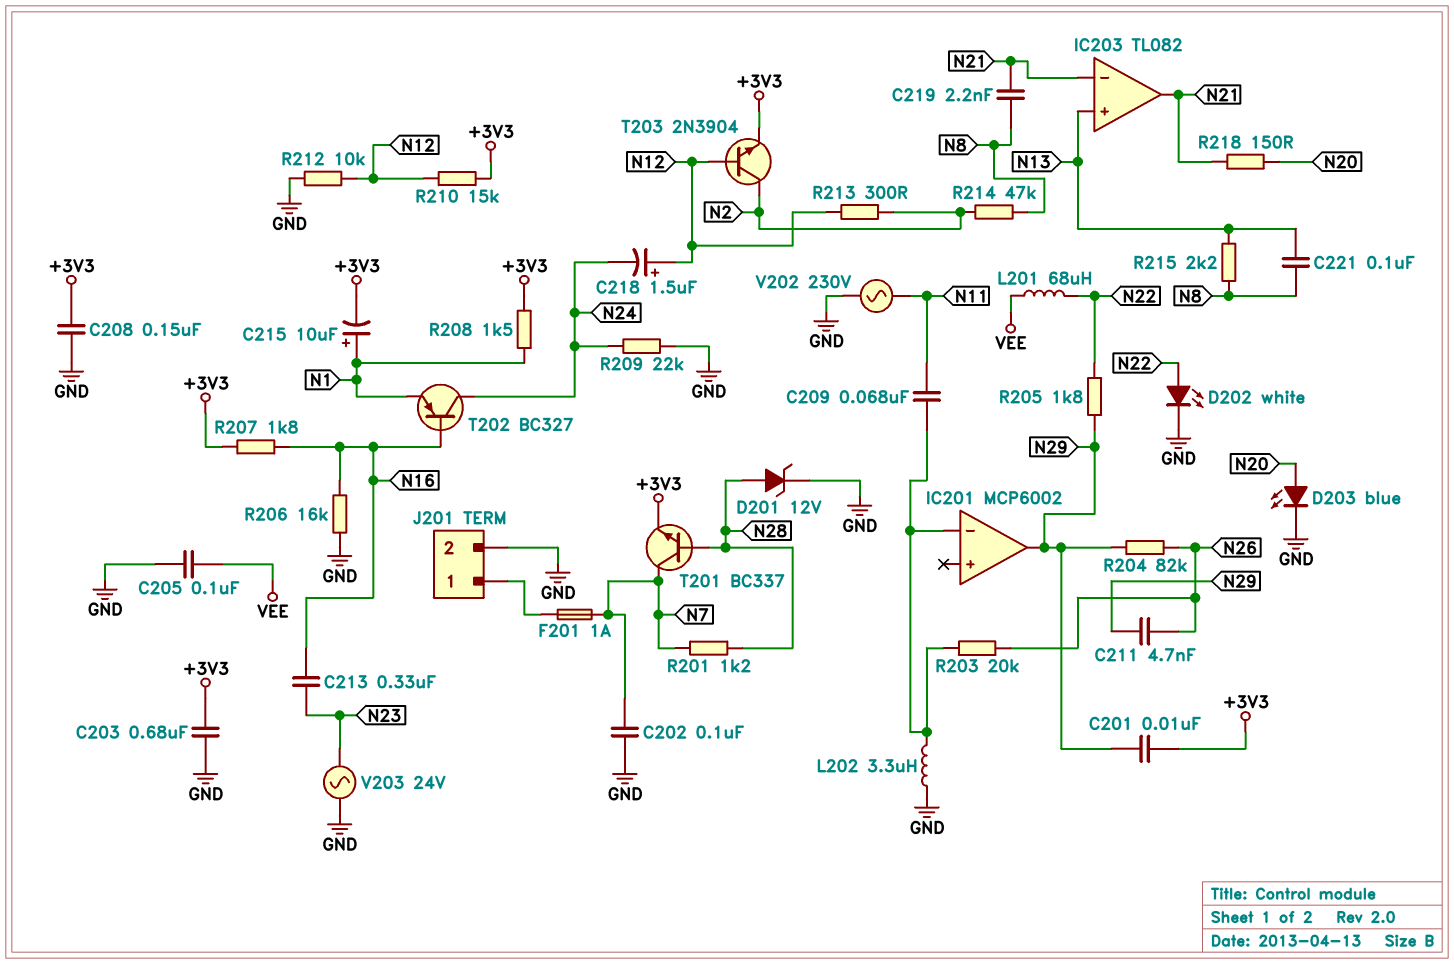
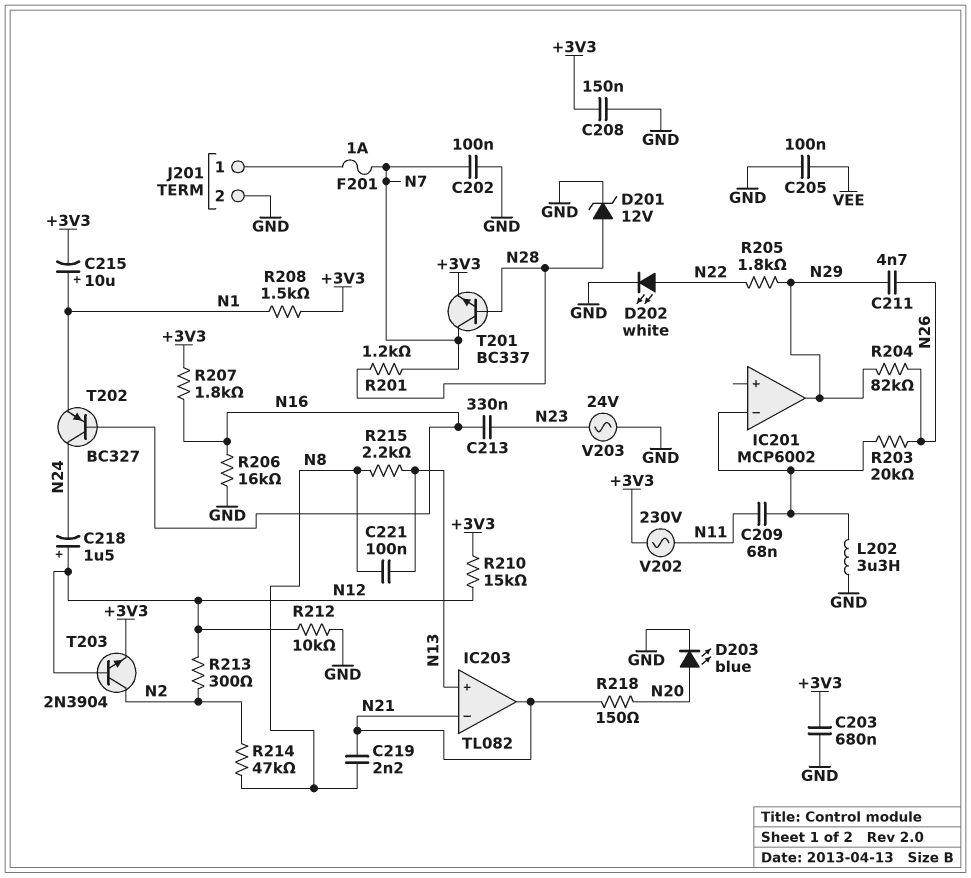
C201: 10nF (+3V3, N29) -> none
L201: 68uH (N22, VEE) -> none
R209: 22k (GND, N24) -> none
V202: AC 230V (GND, N11) -> AC 230V (+3V3, N11)

